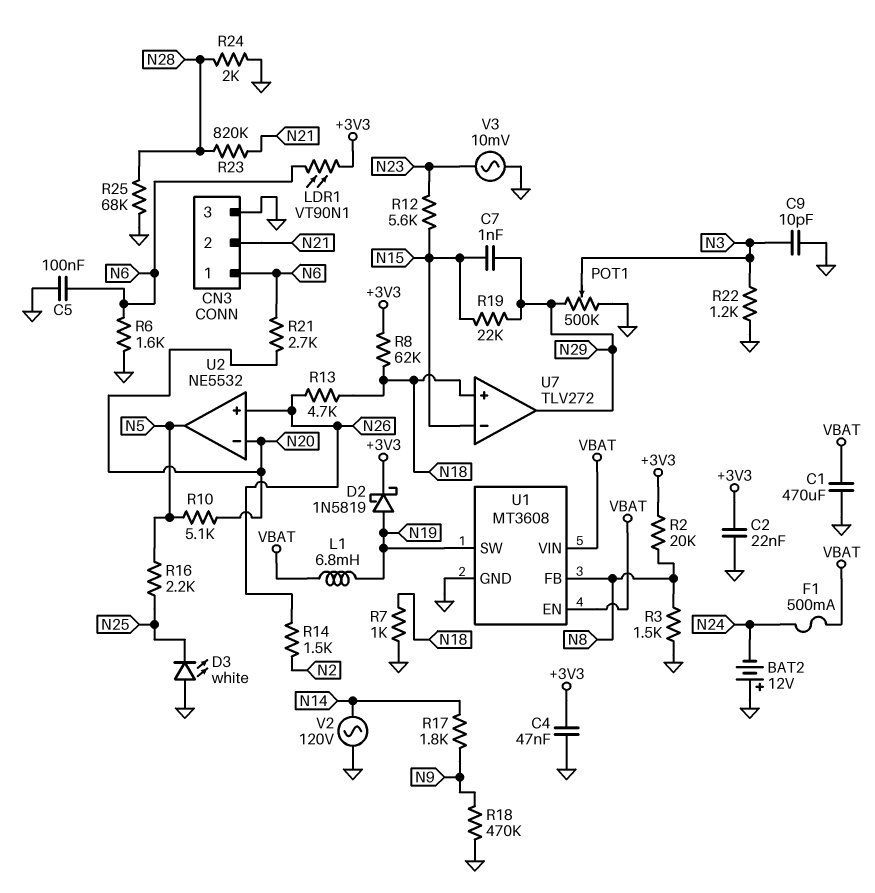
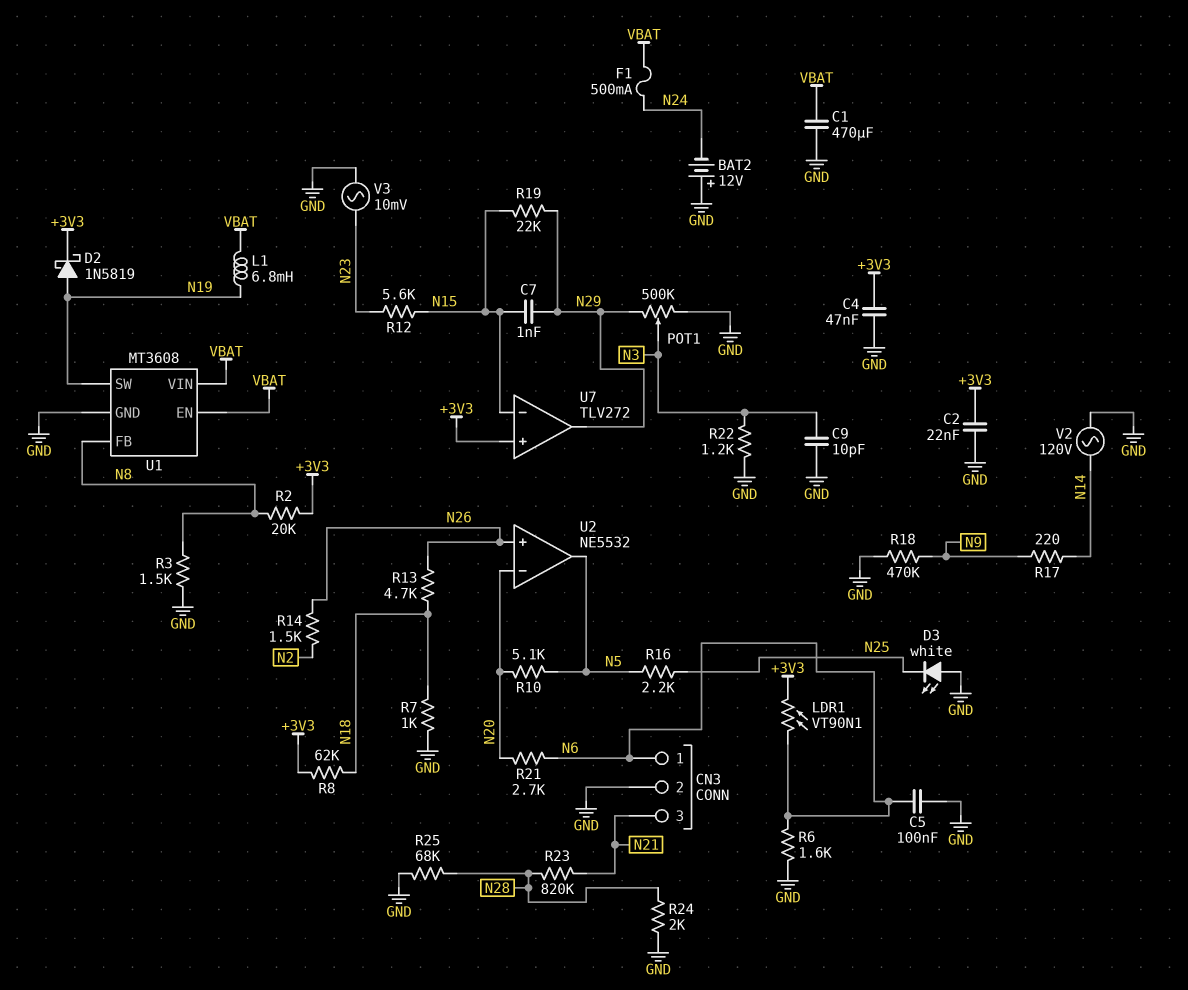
CN3 pin 2: N21 -> GND
CN3 pin 3: GND -> N21
R17: 1.8k (N9, N14) -> 220 (N9, N14)
U7 pin in+: N18 -> +3V3

